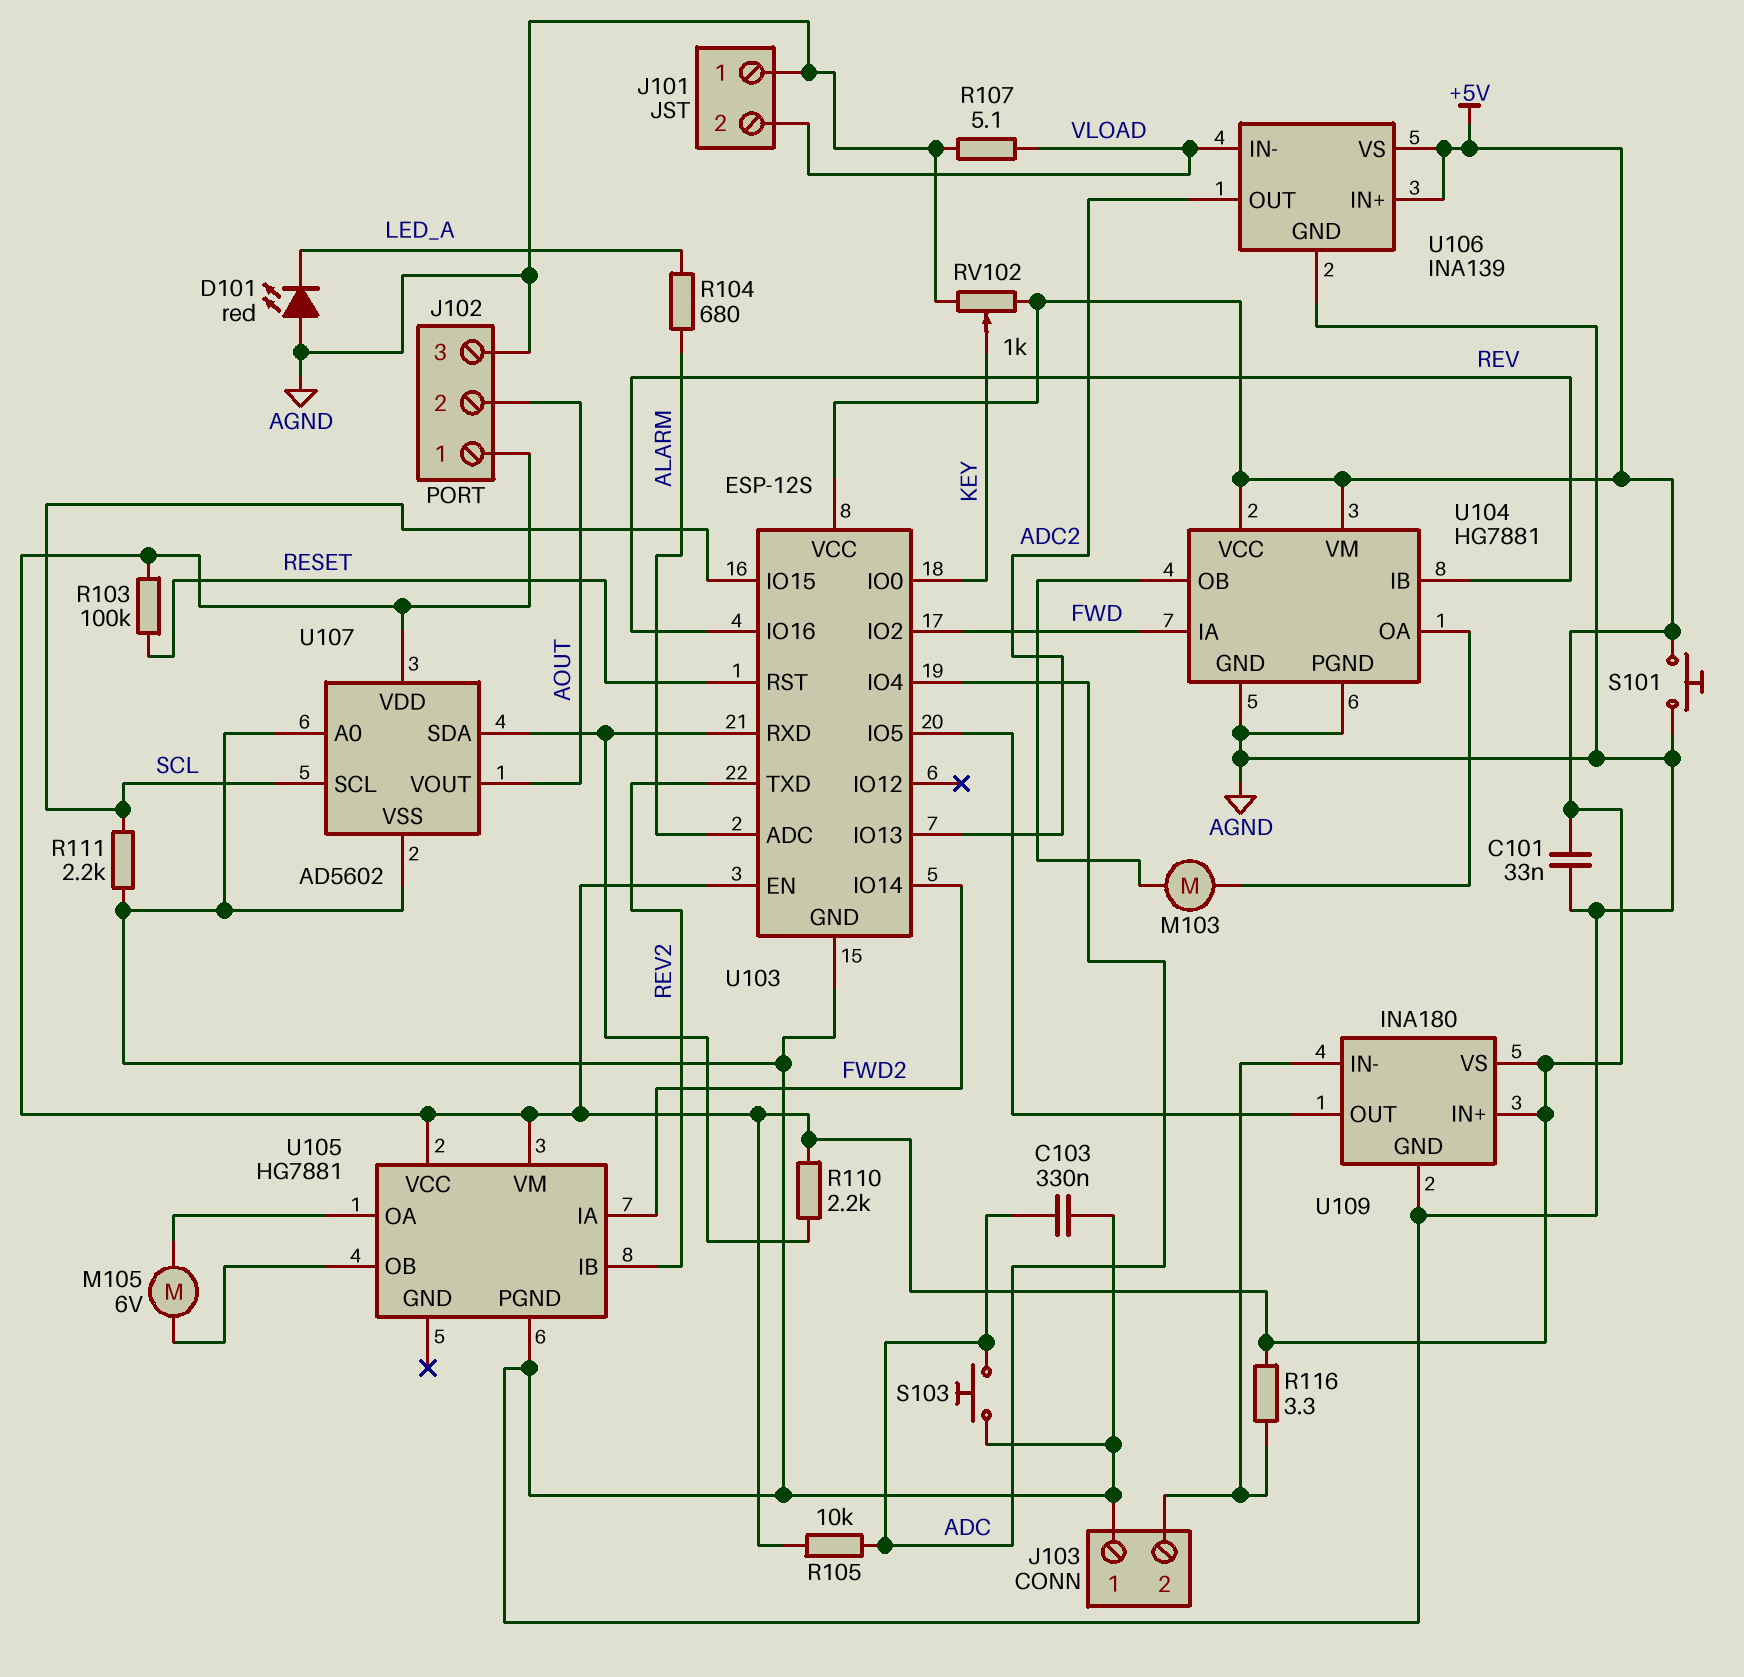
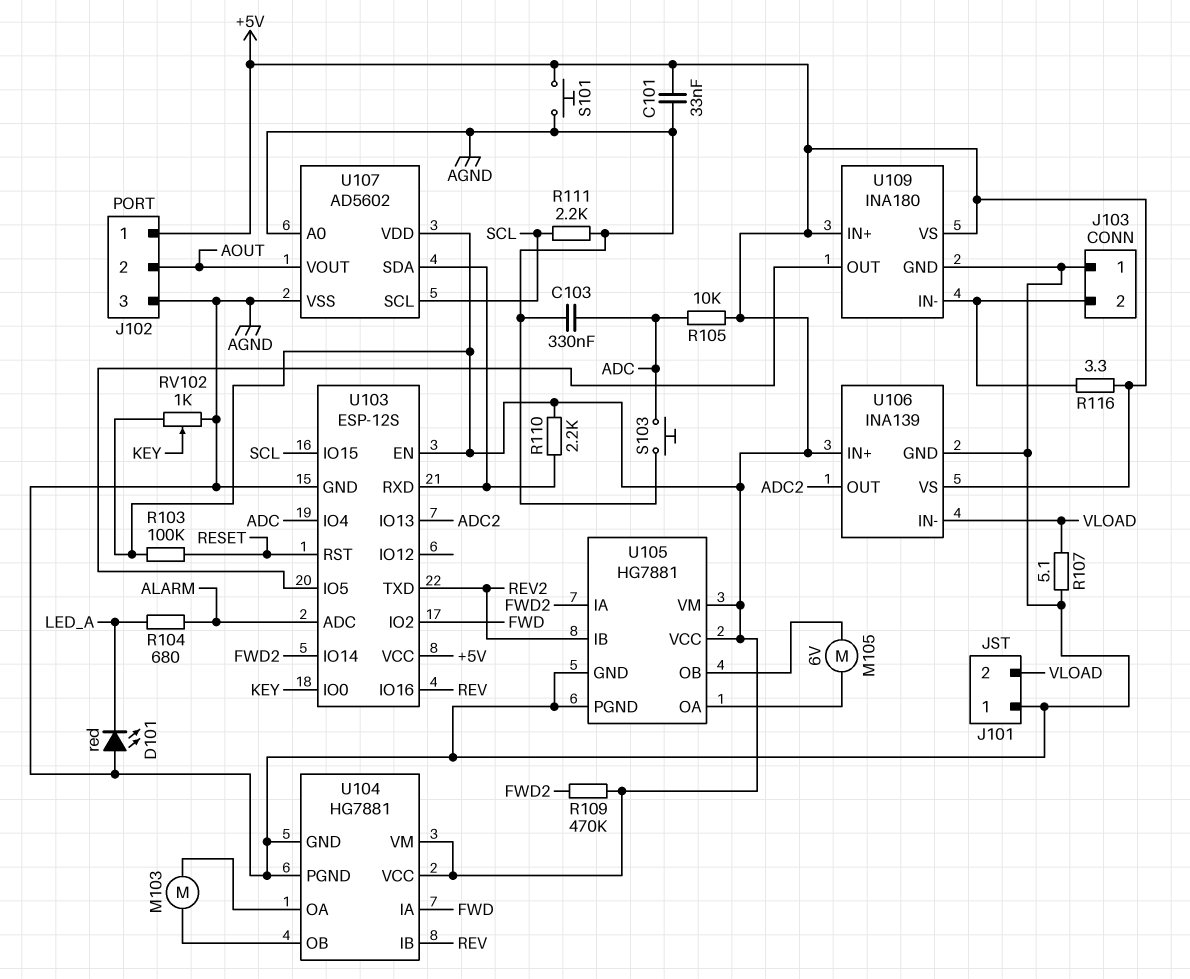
R109: none -> 470k (+5V, FWD2)
U105 pin GND: none -> AGND

